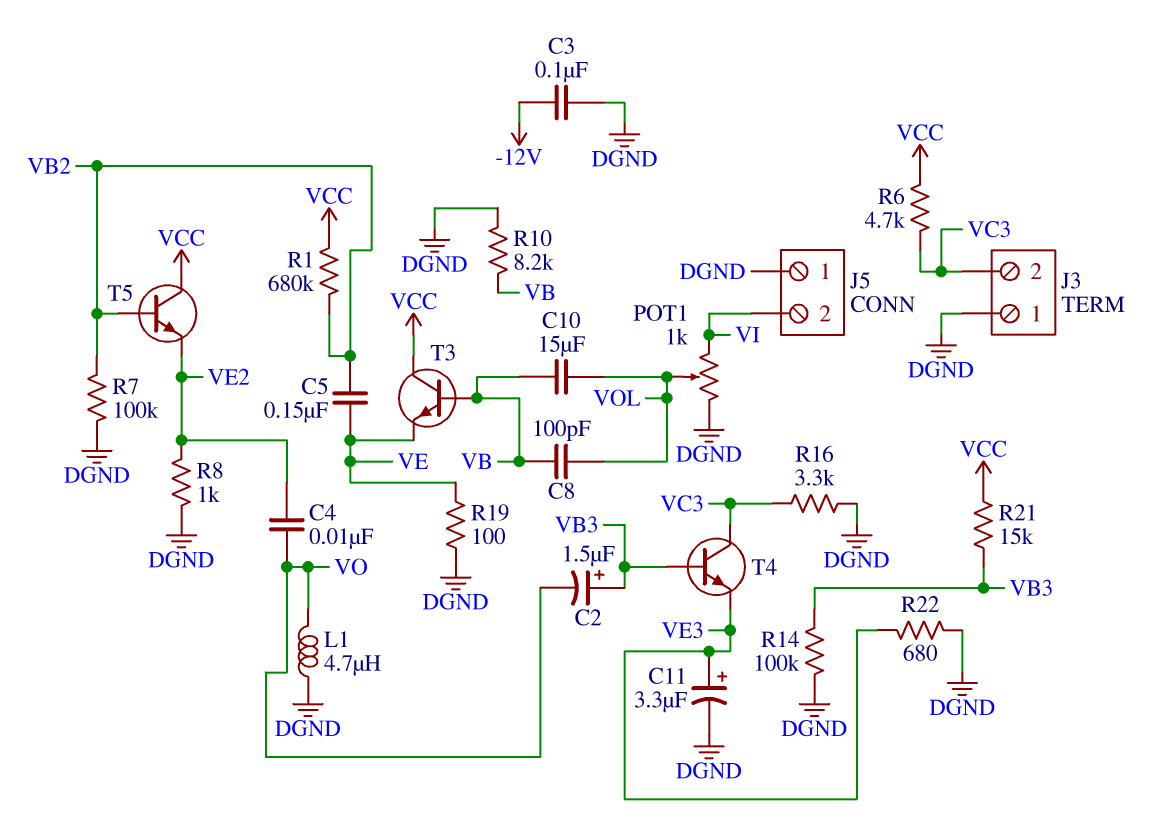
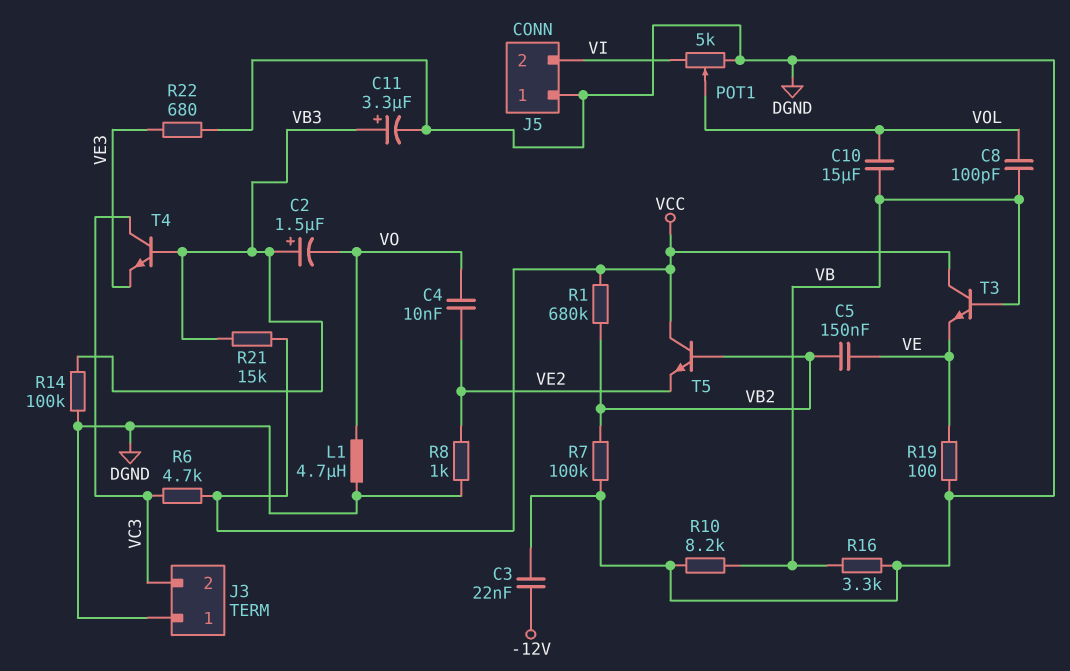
C3: 100nF (-12V, DGND) -> 22nF (-12V, DGND)
C11: 3.3uF (plus VE3, minus DGND) -> 3.3uF (plus VB3, minus DGND)
POT1: 1k (DGND, VI, wiper VOL) -> 5k (DGND, VI, wiper VOL)
R16: 3.3k (DGND, VC3) -> 3.3k (DGND, VB)

